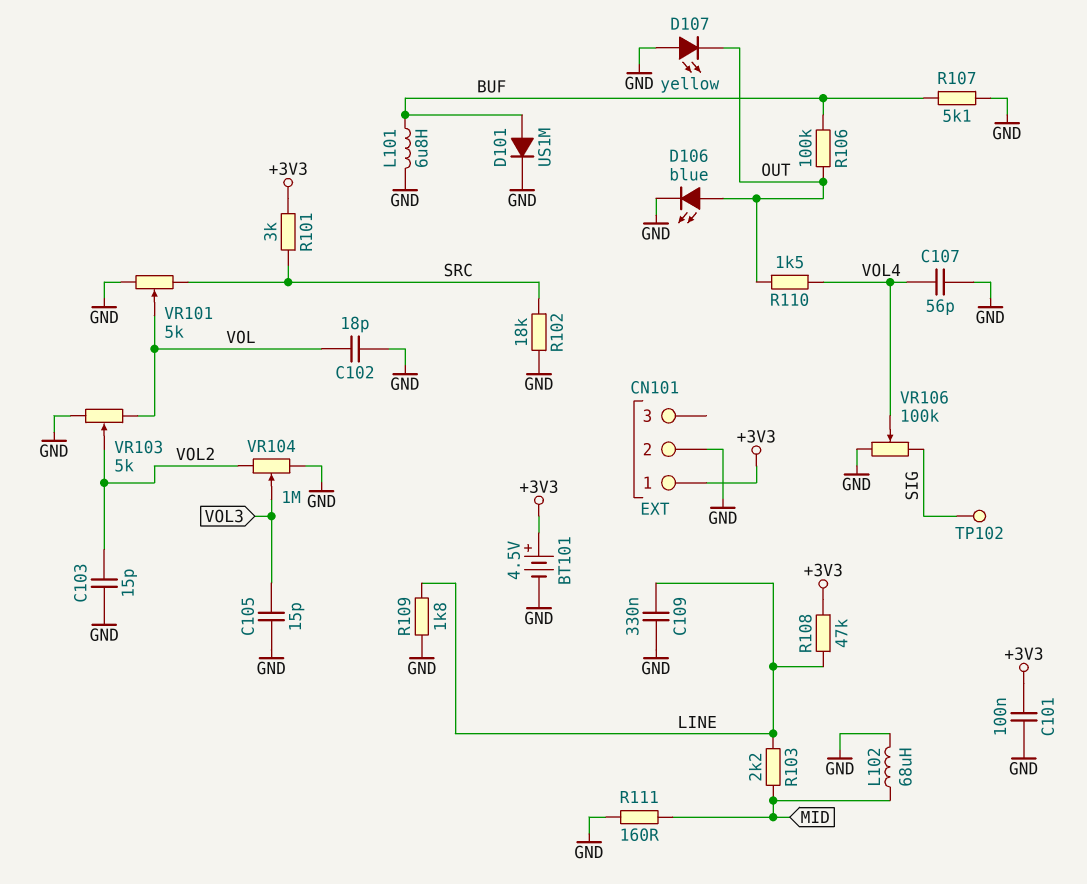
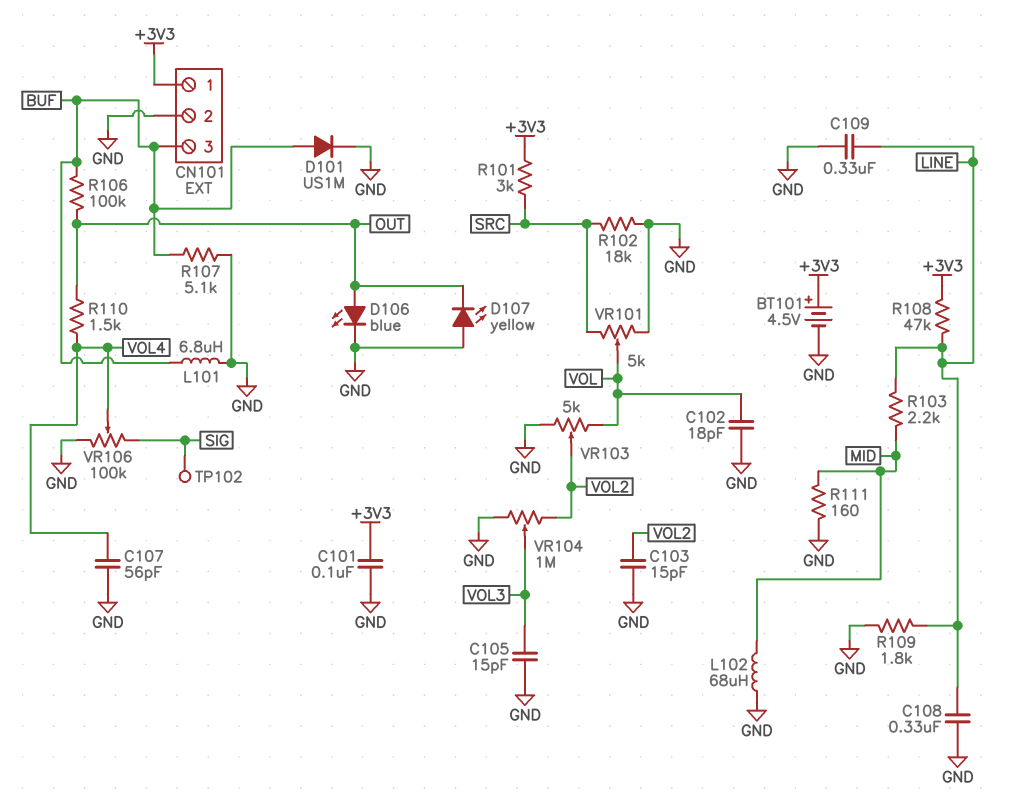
C108: none -> 330nF (GND, LINE)
CN101 pin 3: none -> BUF

